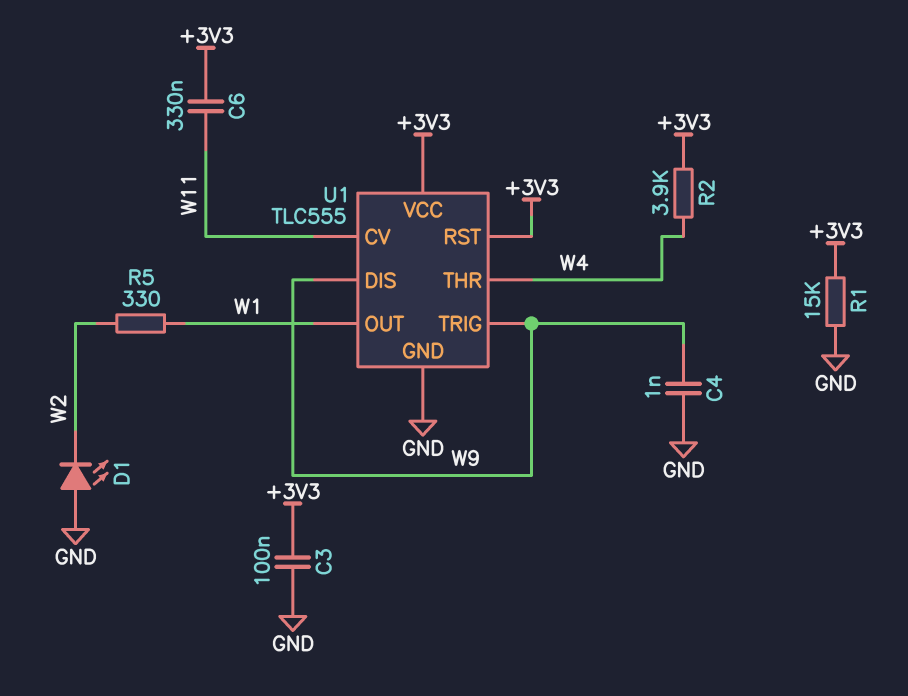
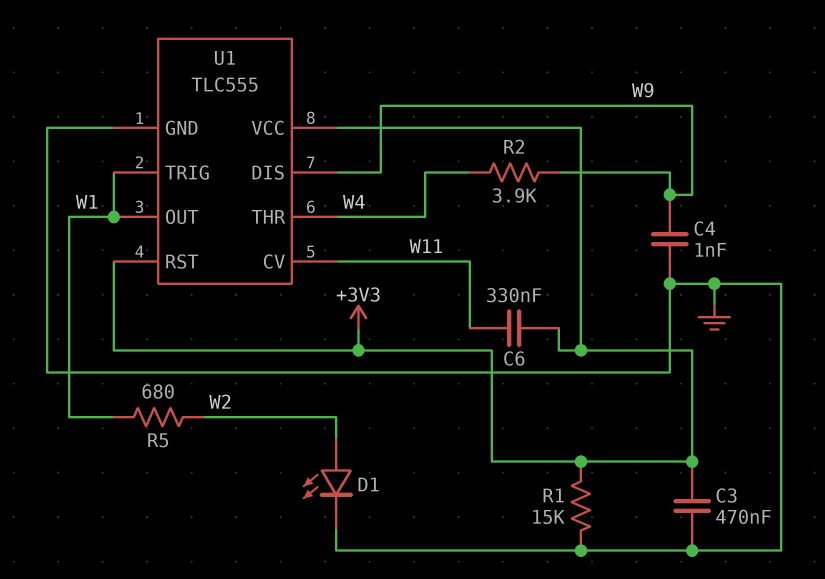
C3: 100nF (+3V3, GND) -> 470nF (+3V3, GND)
D1: LED (A GND, K W2) -> LED (A W2, K GND)
R2: 3.9k (+3V3, W4) -> 3.9k (W4, W9)
R5: 330 (W1, W2) -> 680 (W1, W2)
U1 pin TRIG: W9 -> W1

